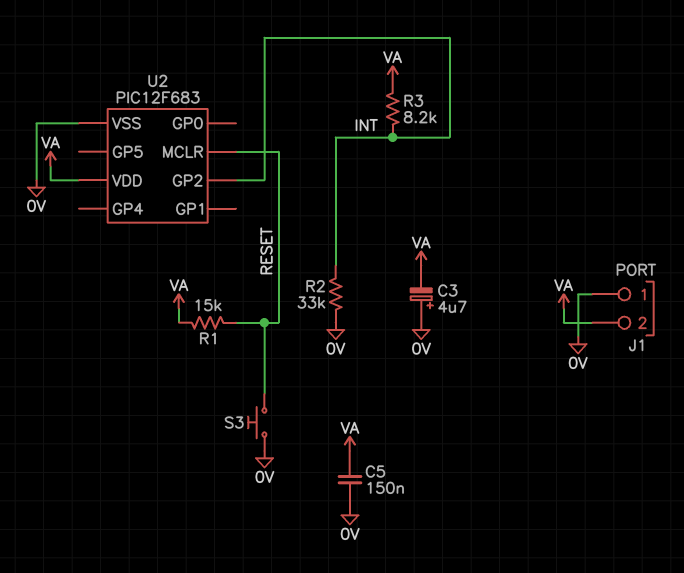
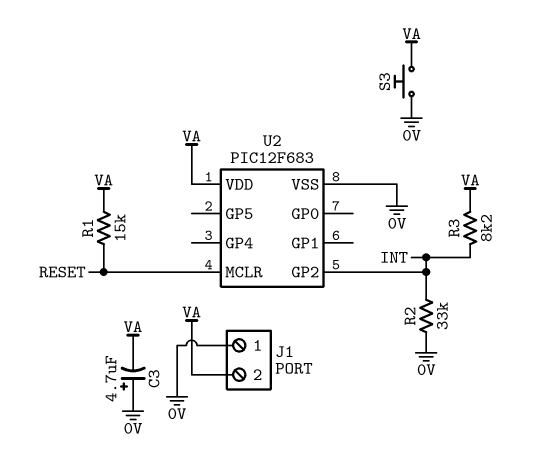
C5: 150nF (0V, VA) -> none
S3: button (0V, RESET) -> button (0V, VA)

